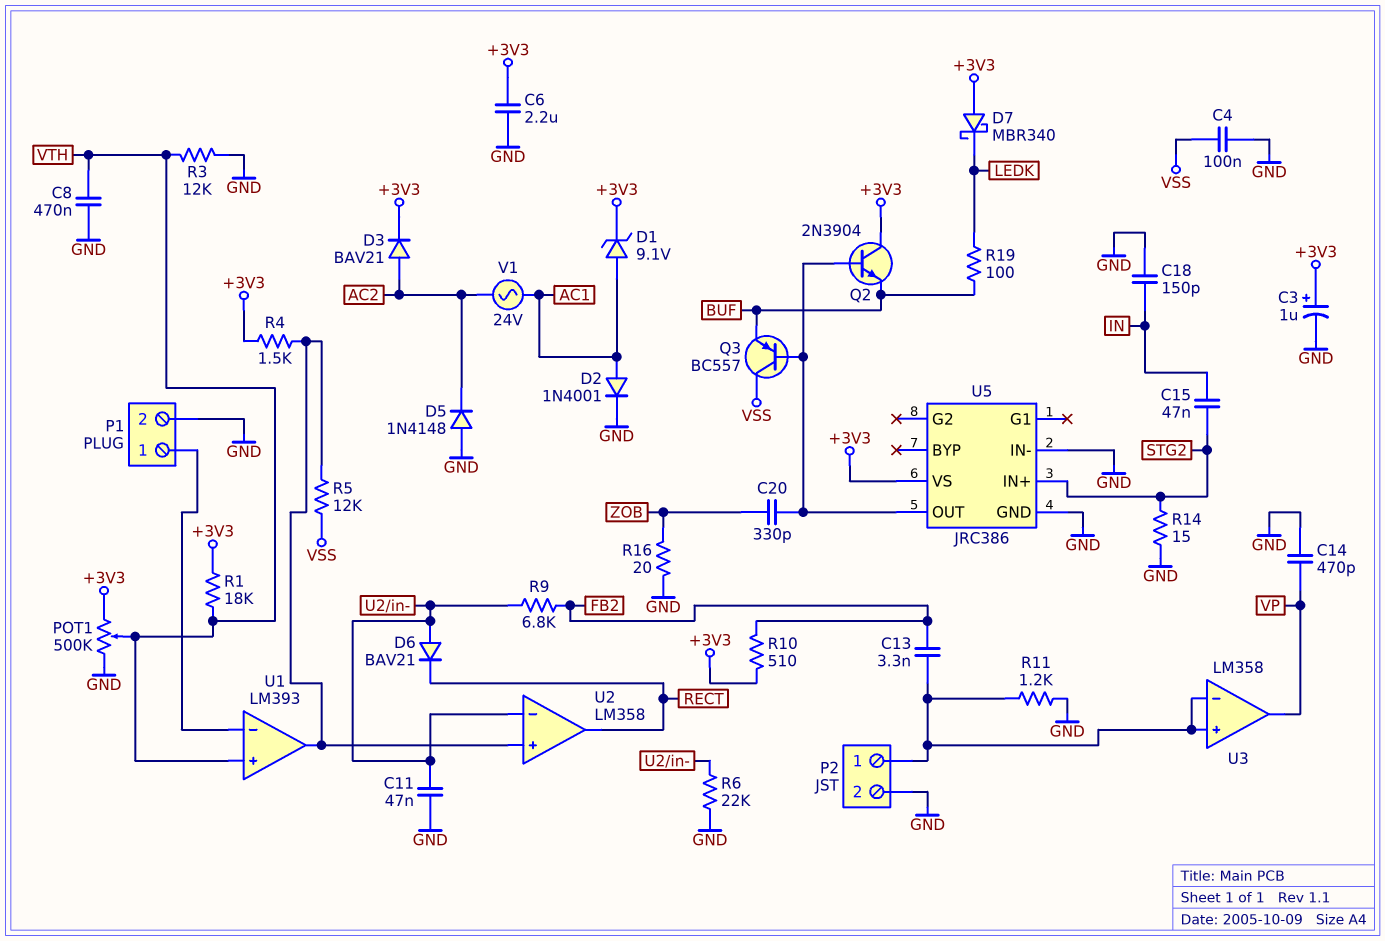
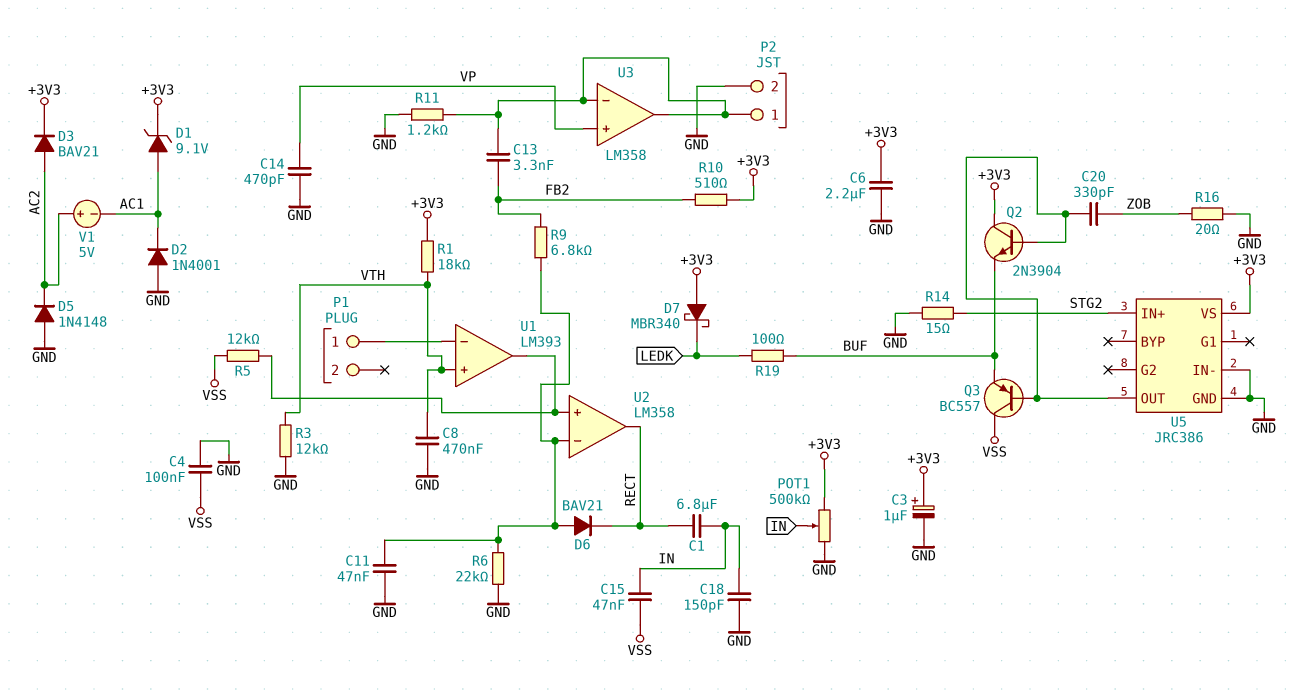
C1: none -> 6.8uF (IN, RECT)
C15: 47nF (IN, STG2) -> 47nF (IN, VSS)
D2: diode 1N4001 (A AC1, K GND) -> diode 1N4001 (A GND, K AC1)
P1 pin 2: GND -> none
POT1: 500k (+3V3, GND, wiper VTH) -> 500k (+3V3, GND, wiper IN)
R4: 1.5k (+3V3, U1/out) -> none
U3 pin in+: P2/1 -> VP
U3 pin out: VP -> P2/1
V1: AC 24V (AC1, AC2) -> 5V (plus AC2, minus AC1)

